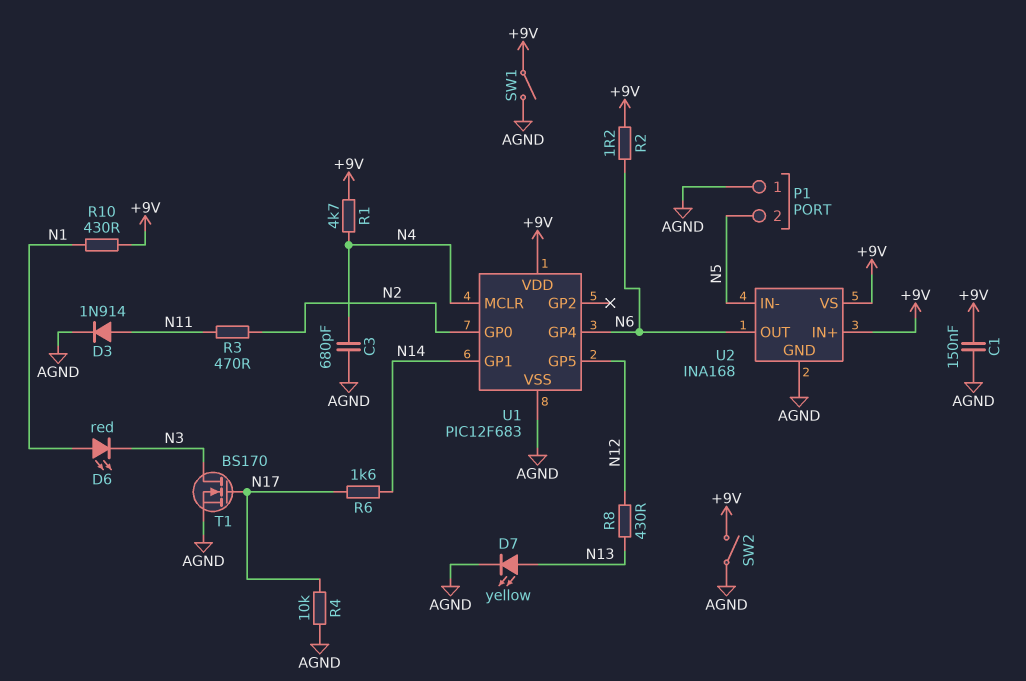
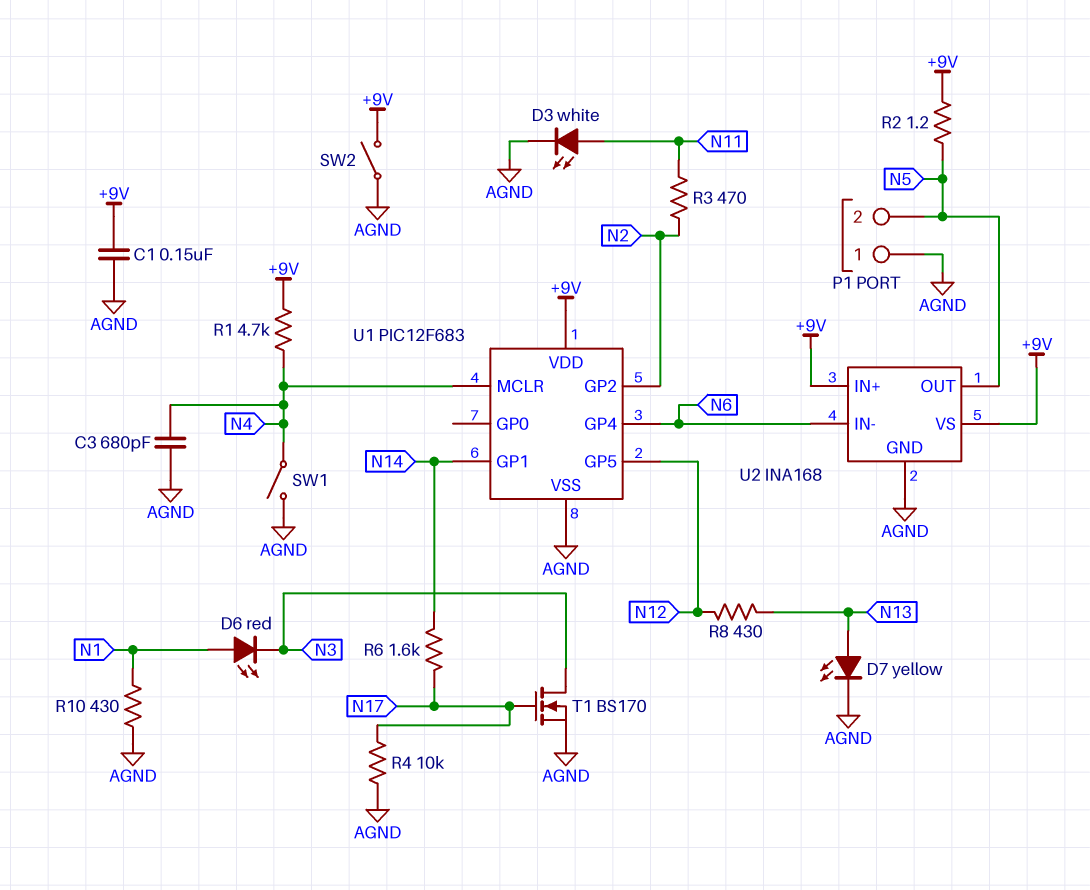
D3: diode 1N914 (A N11, K AGND) -> LED white (A N11, K AGND)
R2: 1.2 (+9V, N6) -> 1.2 (+9V, N5)
R10: 430 (+9V, N1) -> 430 (AGND, N1)
SW1: switch (+9V, AGND) -> switch (AGND, N4)
U1 pin GP0: N2 -> none
U1 pin GP2: none -> N2
U2 pin IN-: N5 -> N6
U2 pin OUT: N6 -> N5

